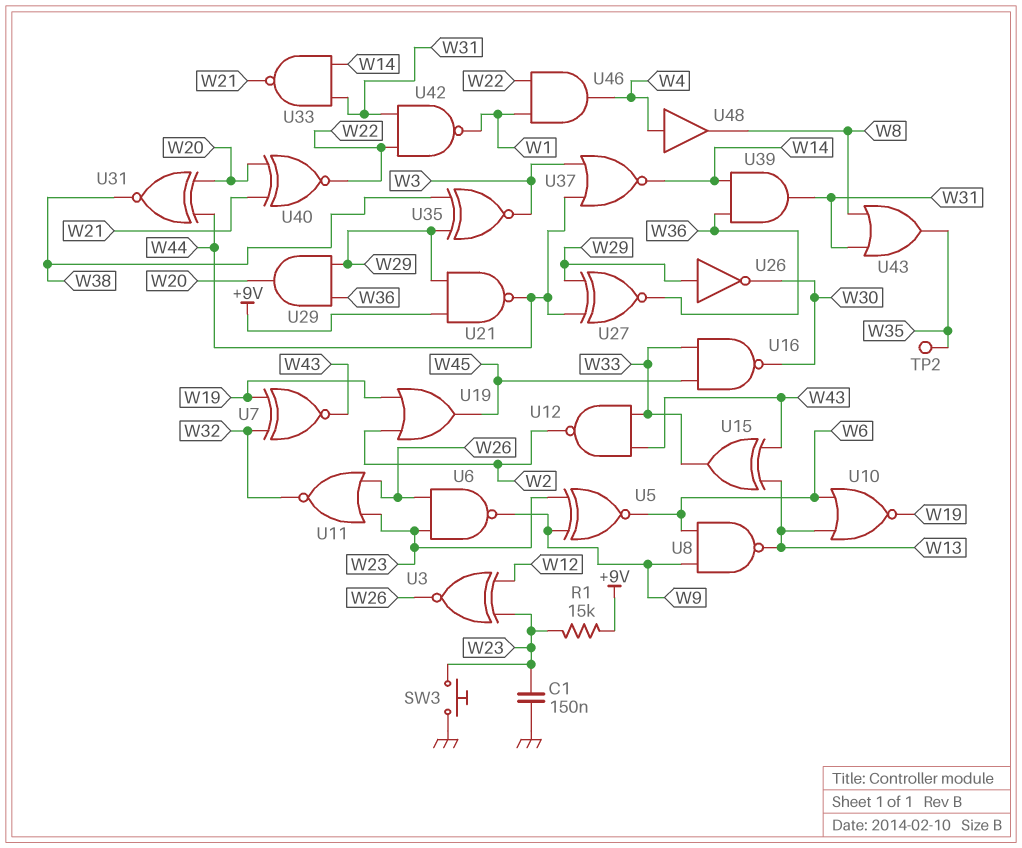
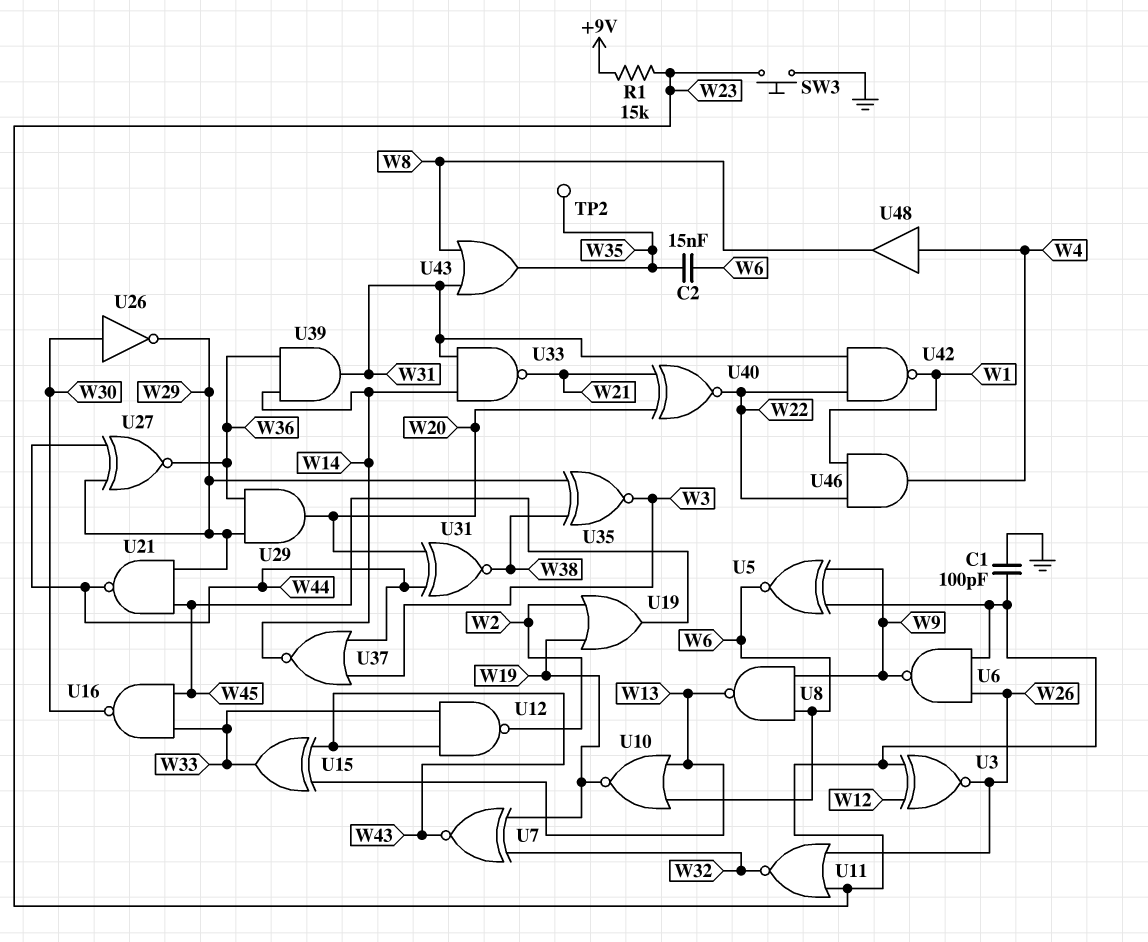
C1: 150nF (GND, W23) -> 100pF (GND, W23)
C2: none -> 15nF (W6, W35)
U21: NAND (in +9V, in W29, out W44) -> NAND (in W29, in W45, out W44)
U26: NOT (in W29, out W30) -> NOT (in W30, out W29)

